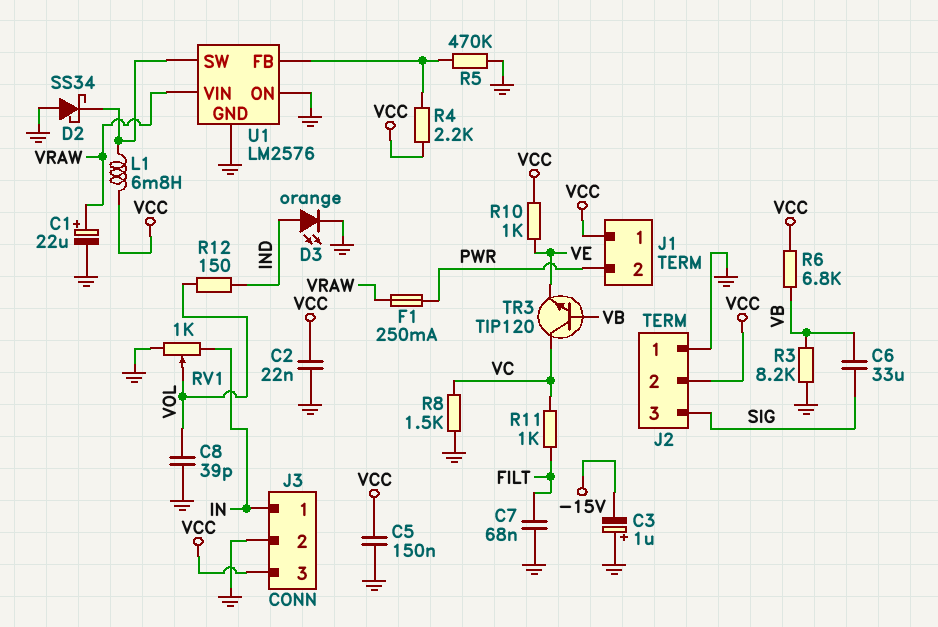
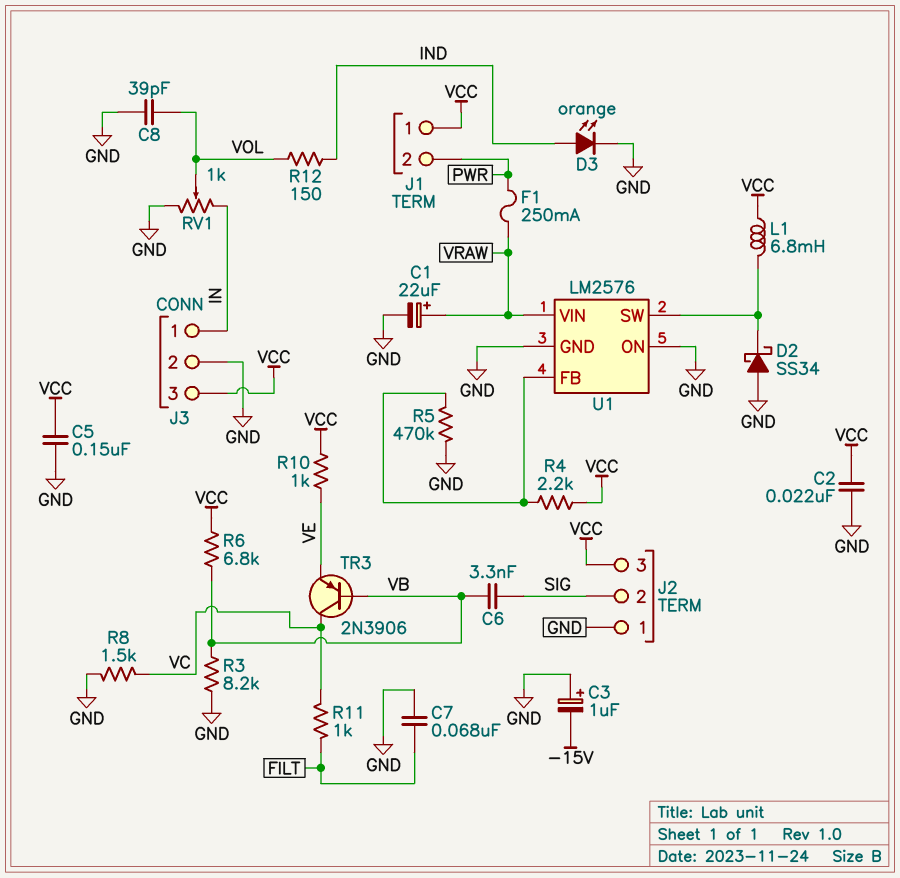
C6: 33uF (SIG, VB) -> 3.3nF (SIG, VB)
J2 pin 2: VCC -> SIG
J2 pin 3: SIG -> VCC
TR3: NPN TIP120 (B VB, C VC, E VE) -> PNP 2N3906 (B VB, C VC, E VE)

